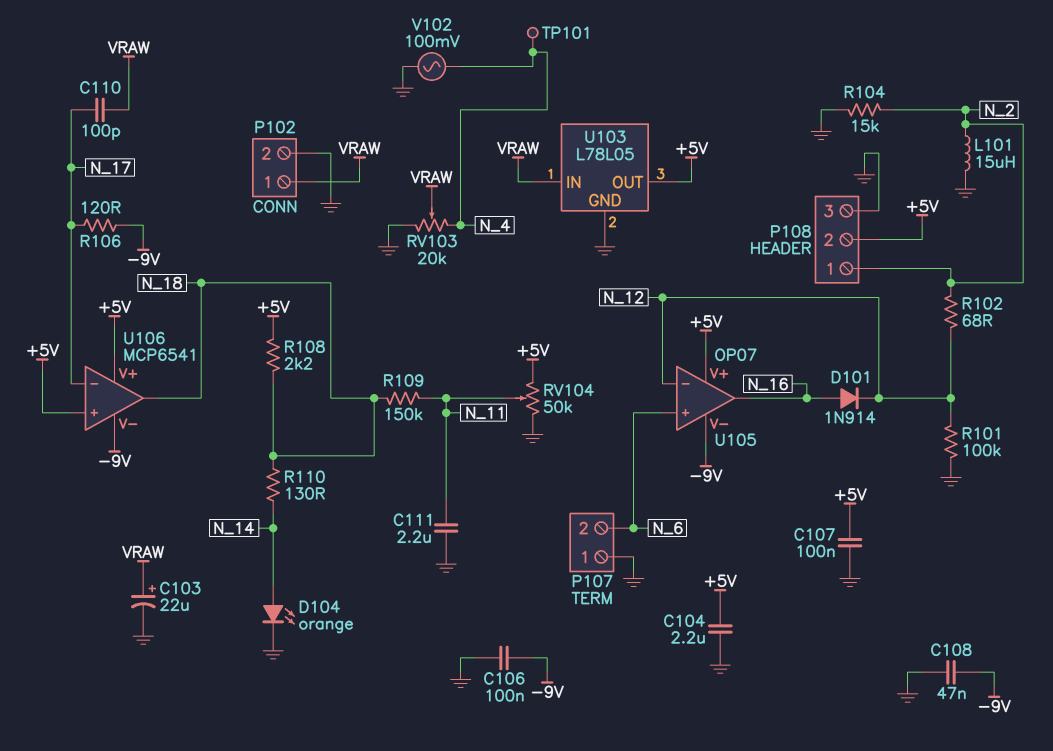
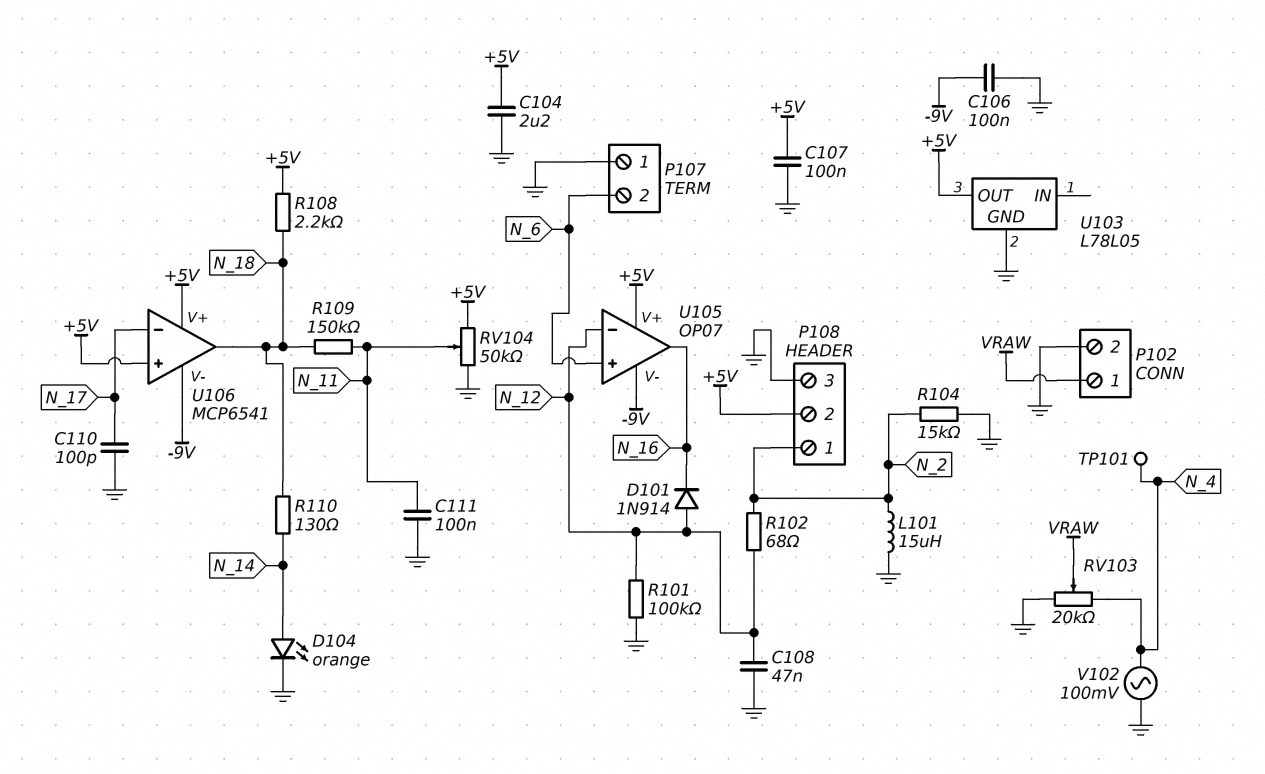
C103: 22uF (plus VRAW, minus GND) -> none
C108: 47nF (-9V, GND) -> 47nF (GND, N_12)
C110: 100pF (N_17, VRAW) -> 100pF (GND, N_17)
C111: 2.2uF (GND, N_11) -> 100nF (GND, N_11)
D101: diode 1N914 (A N_16, K N_12) -> diode 1N914 (A N_12, K N_16)
R106: 120 (-9V, N_17) -> none
U103 pin IN: VRAW -> none

